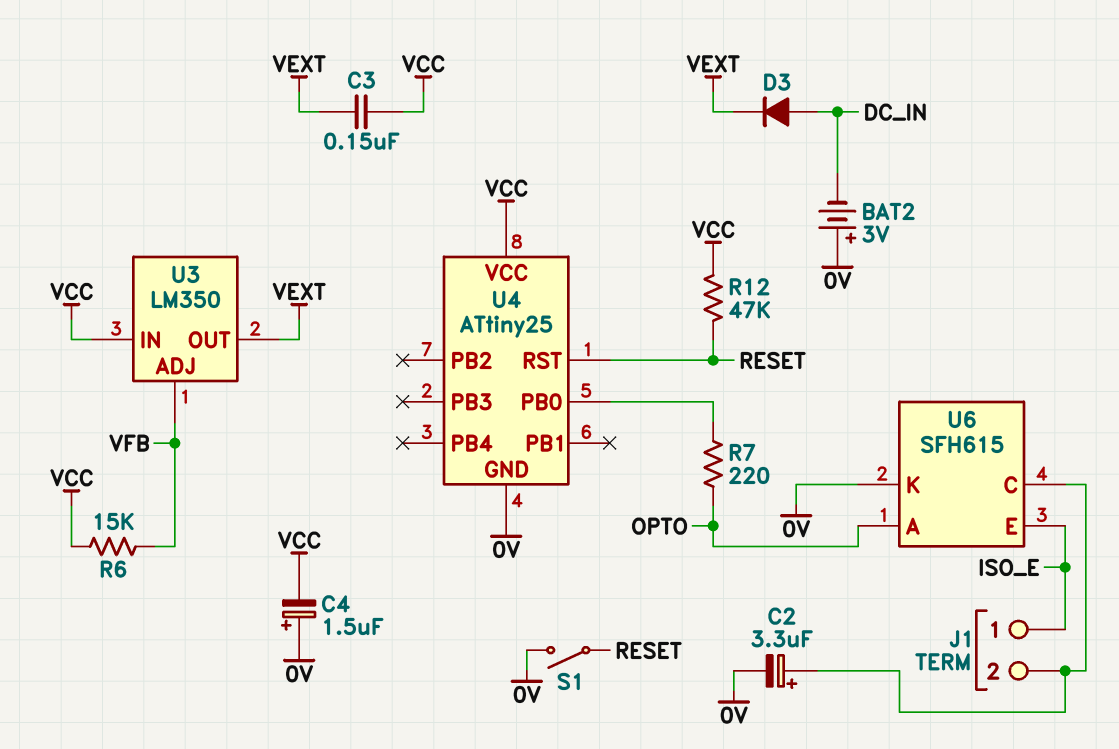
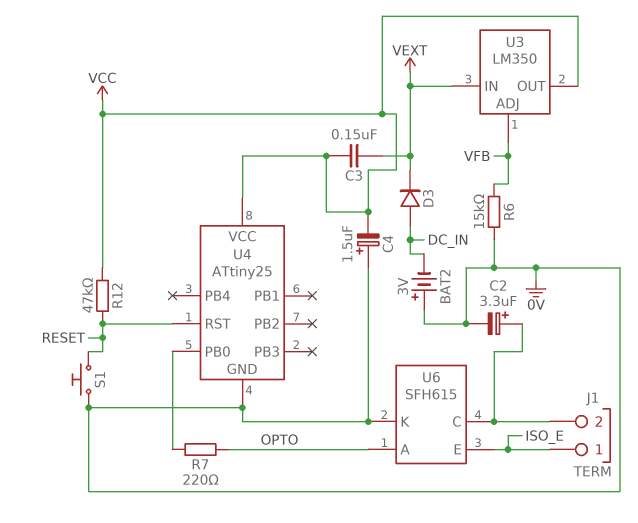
R6: 15k (VCC, VFB) -> 15k (0V, VFB)
S1: switch (0V, RESET) -> button (0V, RESET)
U3 pin IN: VCC -> VEXT
U3 pin OUT: VEXT -> VCC

